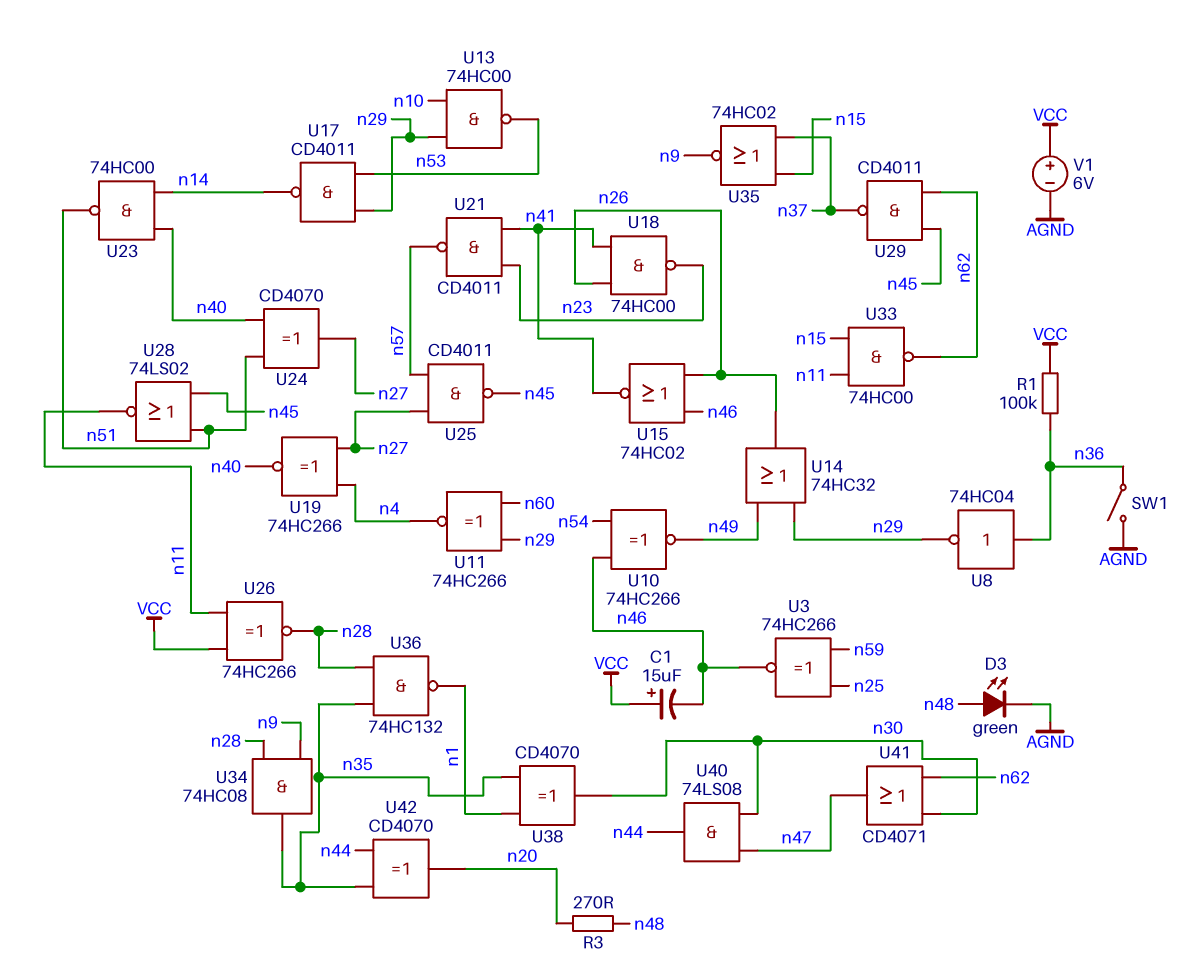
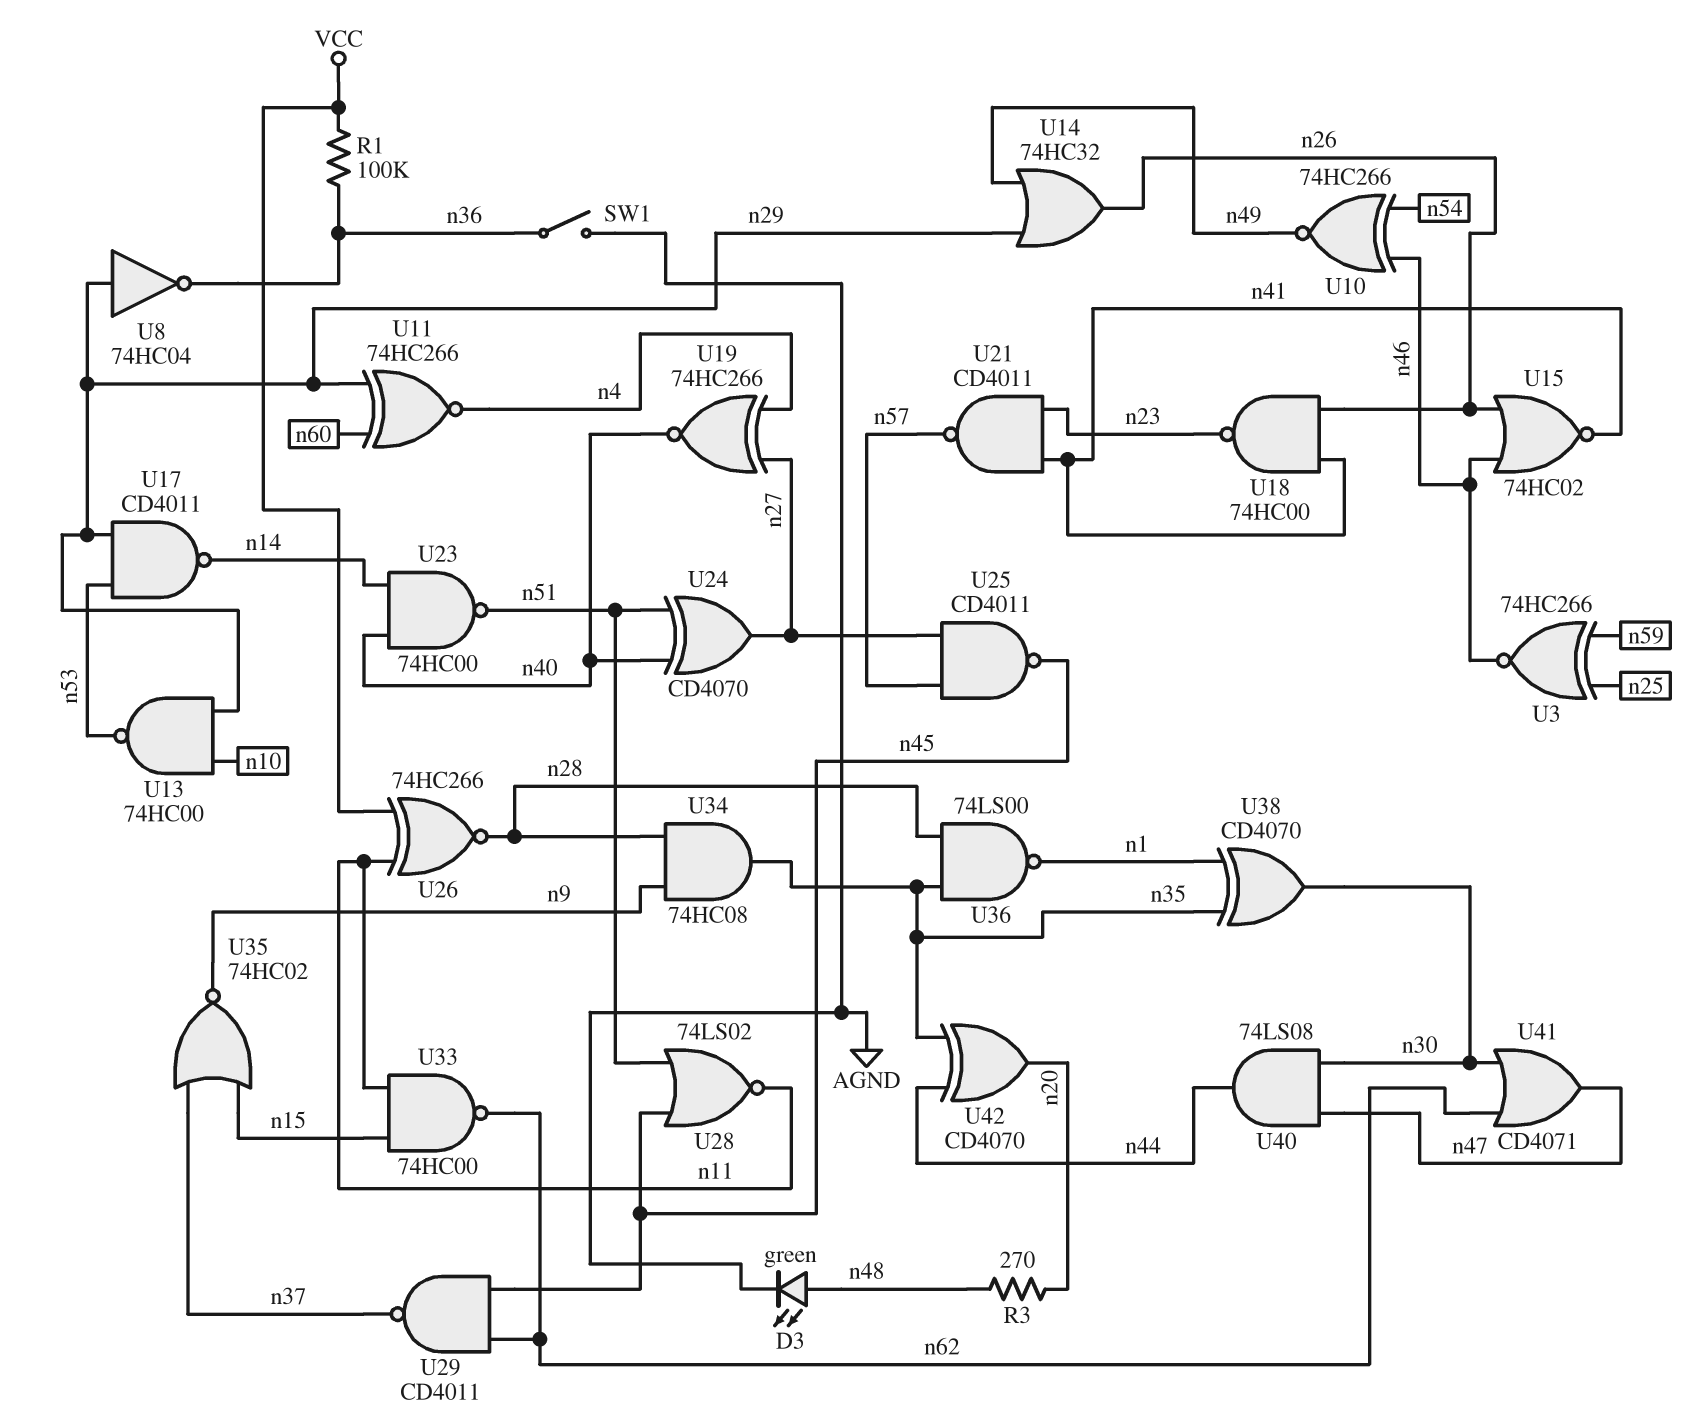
C1: 15uF (plus VCC, minus n46) -> none
U8: NOT 74HC04 (in n36, out n29) -> NOT 74HC04 (in n29, out n36)
U36: NAND 74HC132 (in n28, in n35, out n1) -> NAND 74LS00 (in n28, in n35, out n1)
V1: 6V (plus VCC, minus AGND) -> none

